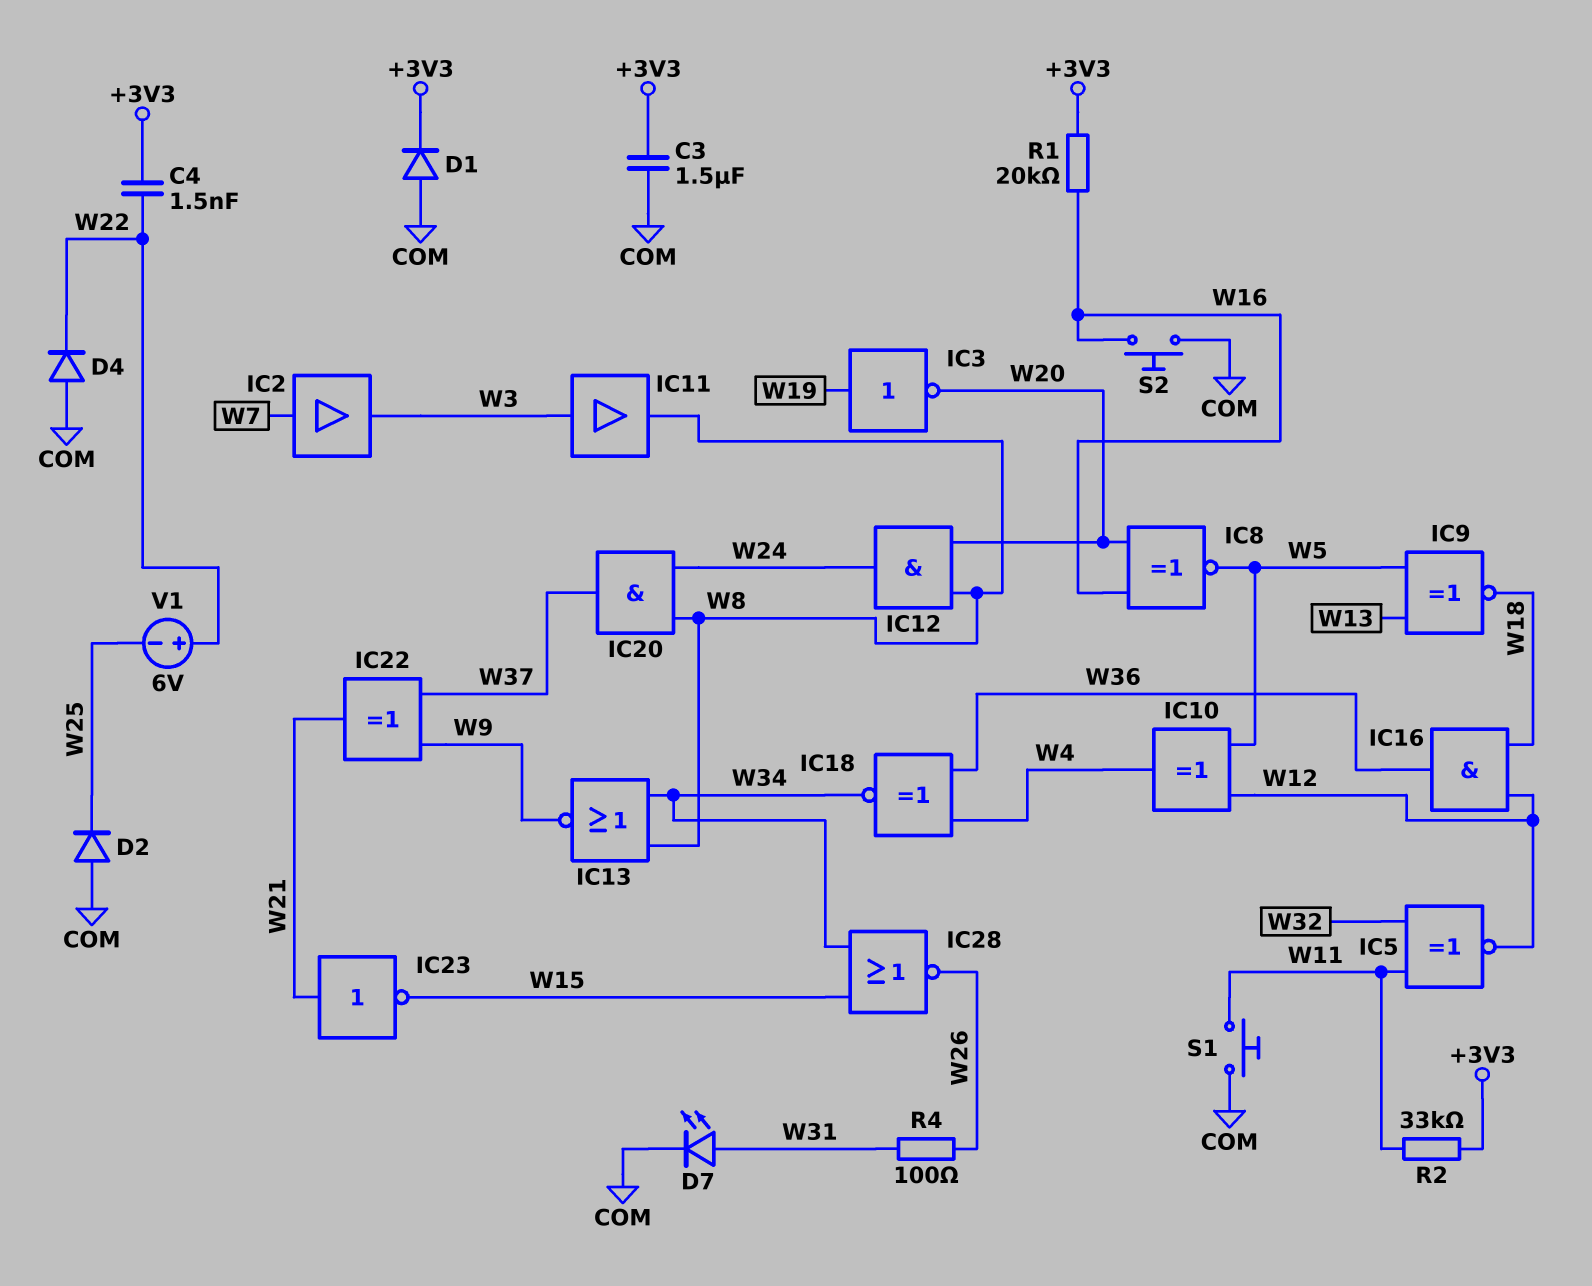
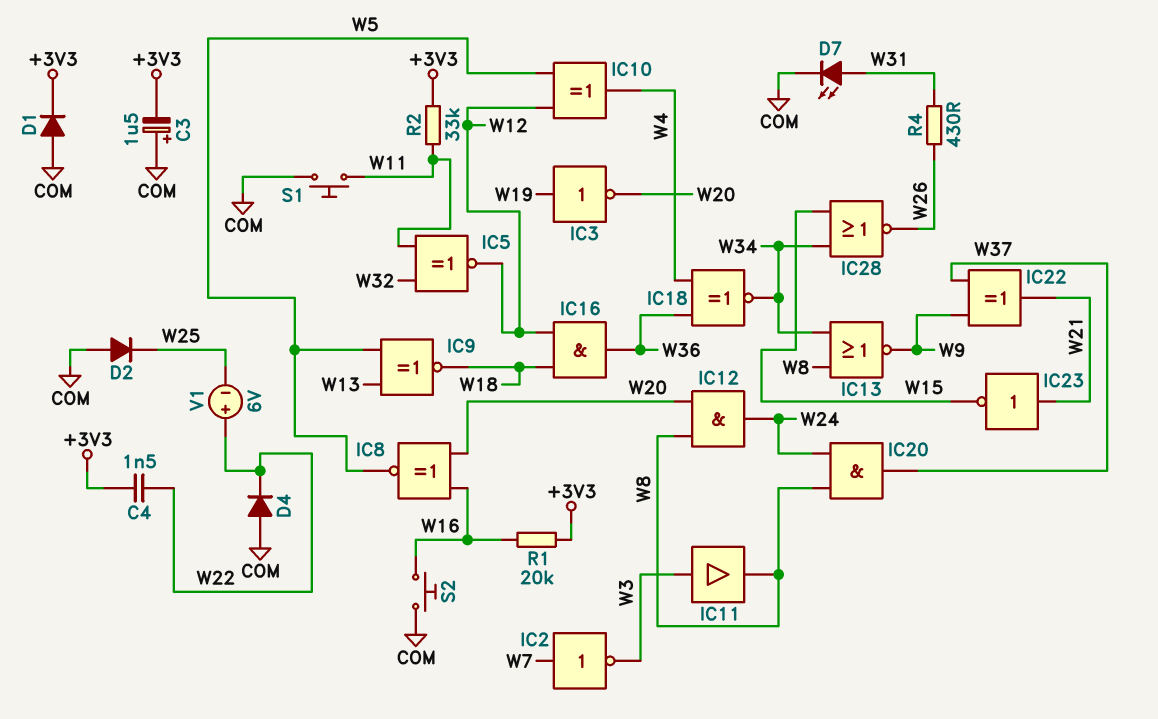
C3: 1.5uF (+3V3, COM) -> 1.5uF (plus COM, minus +3V3)
IC2: buffer (in W7, out W3) -> NOT (in W7, out W3)
R4: 100 (W26, W31) -> 430 (W26, W31)

